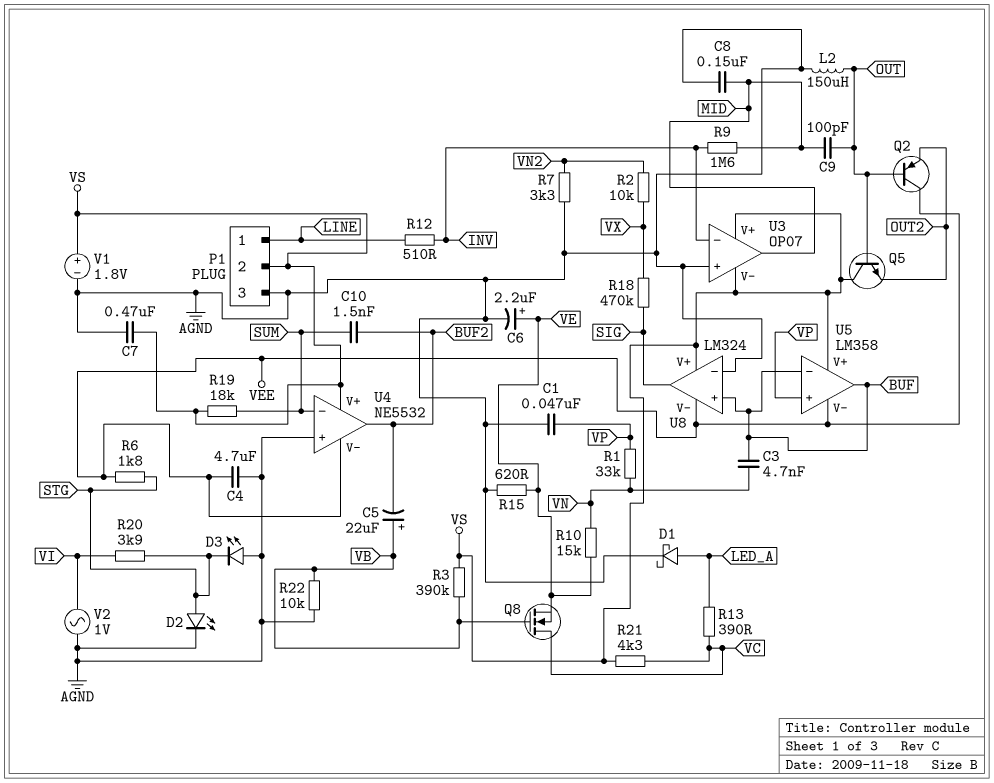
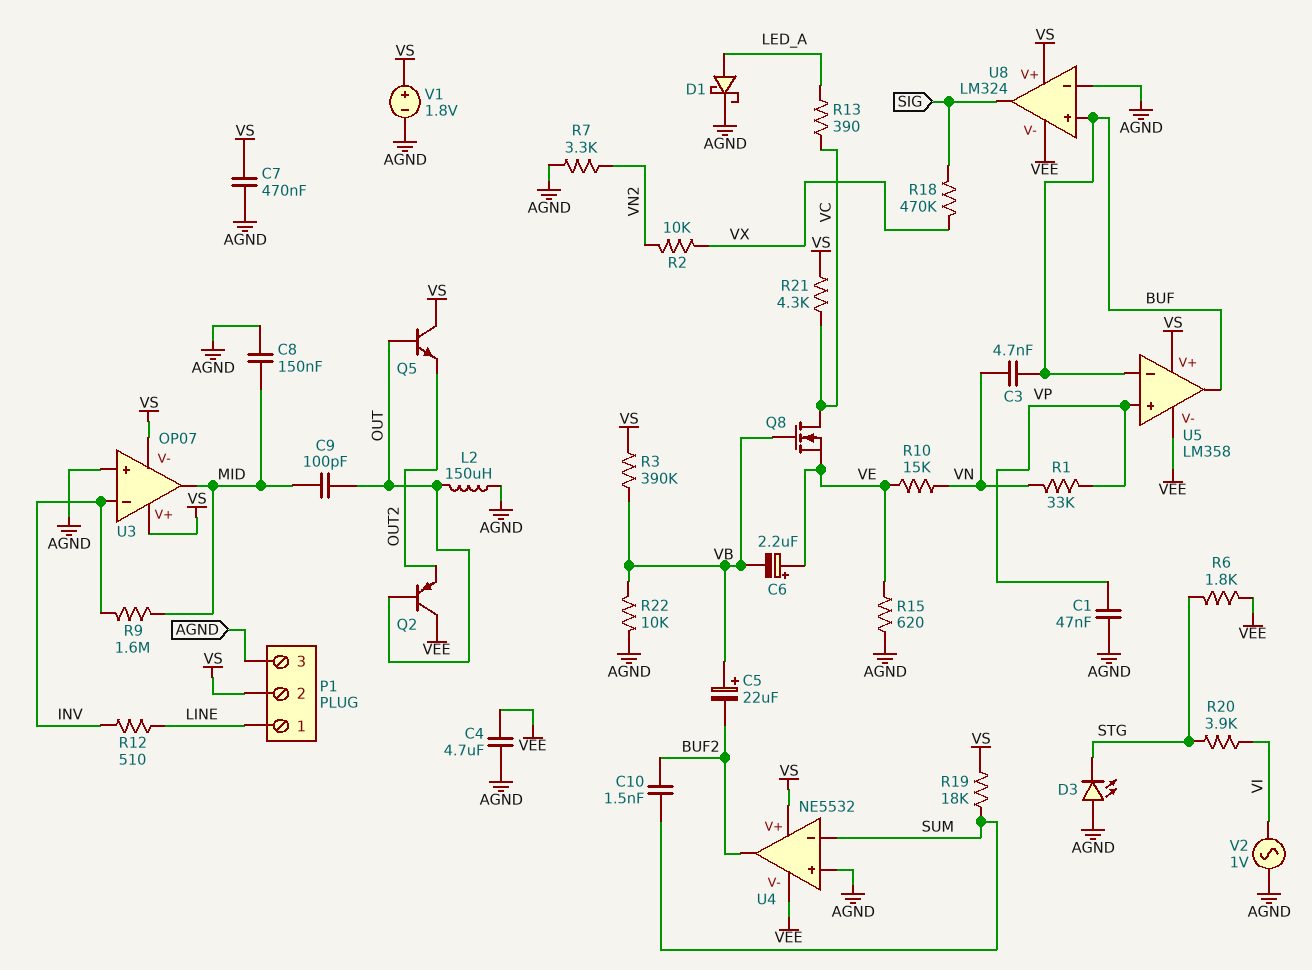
C6: 2.2uF (plus VE, minus AGND) -> 2.2uF (plus VE, minus VB)
D2: LED (A STG, K AGND) -> none

